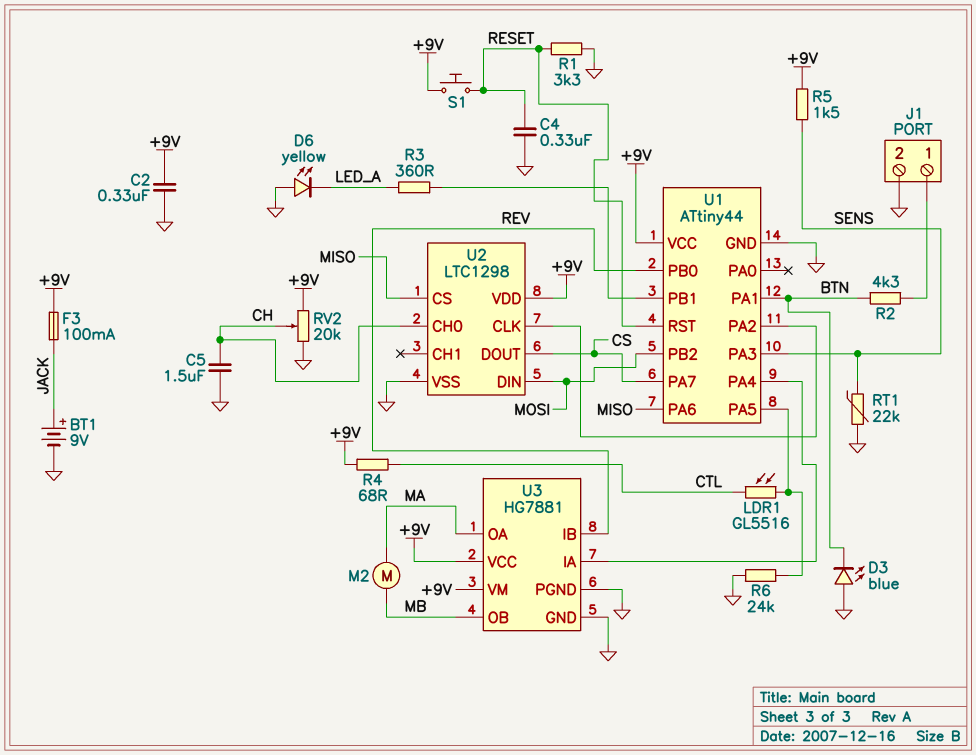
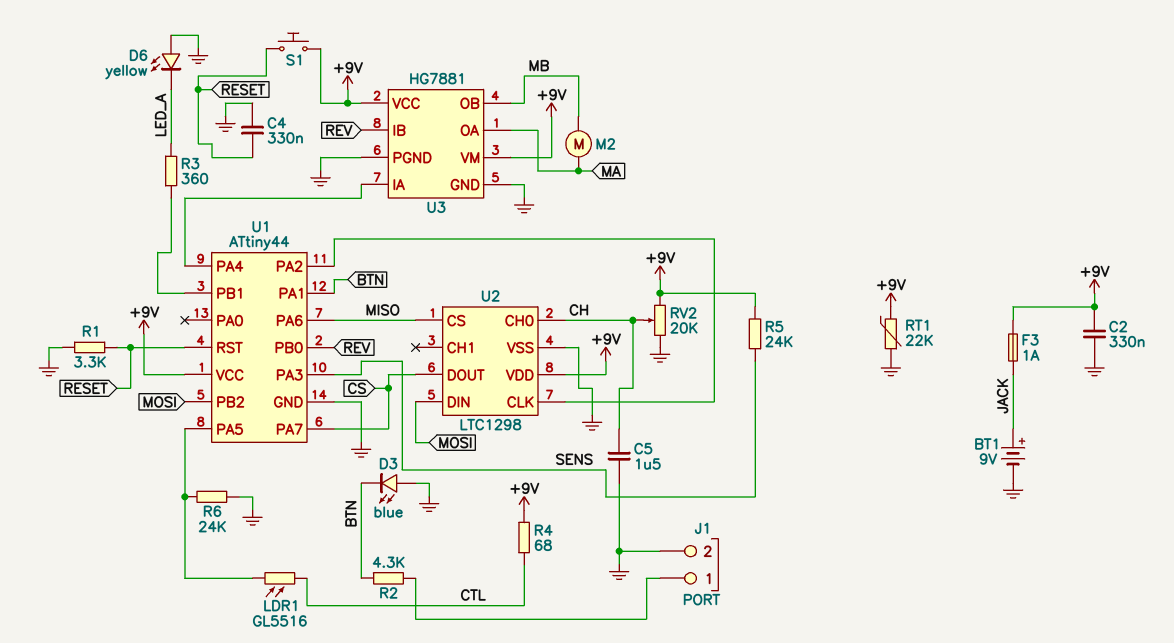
F3: 100mA (+9V, JACK) -> 1A (+9V, JACK)
R5: 1.5k (+9V, SENS) -> 24k (+9V, SENS)
RT1: 22k (GND, SENS) -> 22k (+9V, GND)

